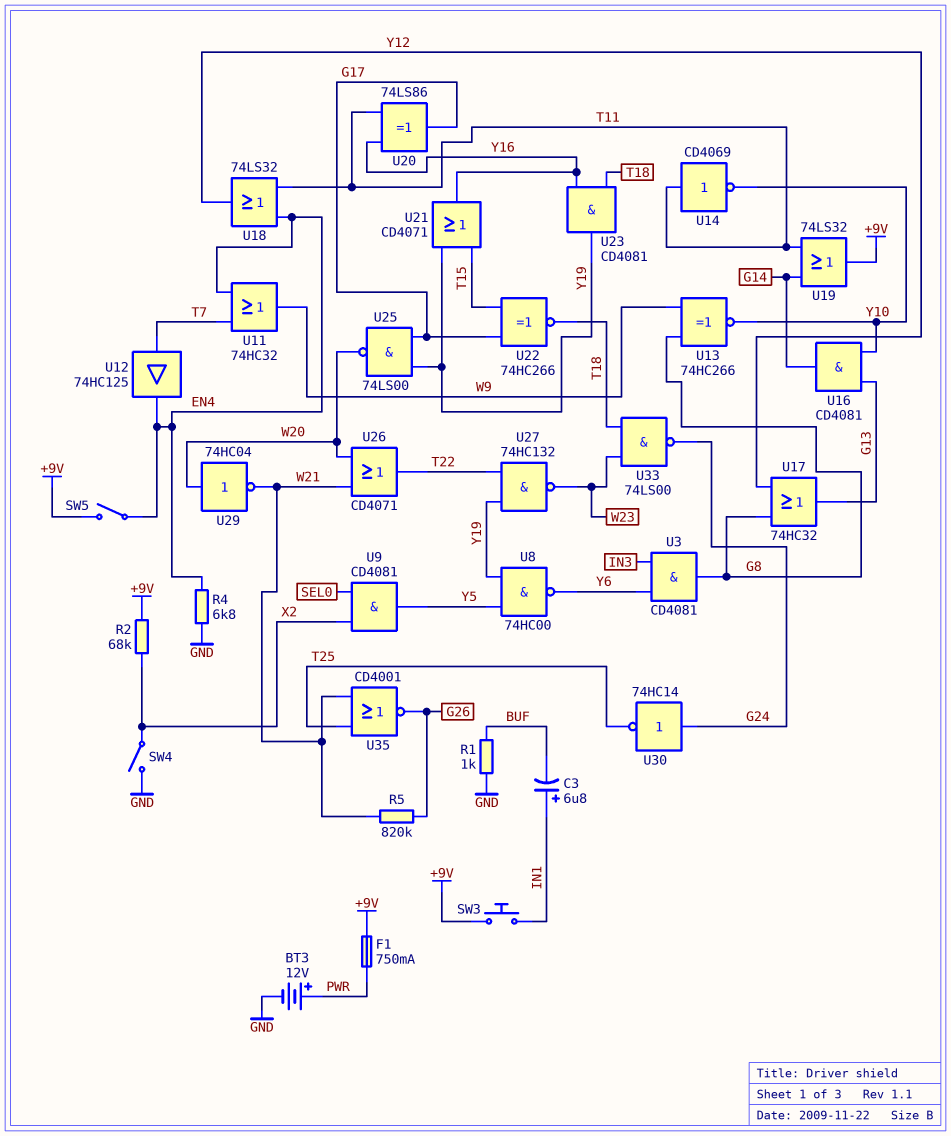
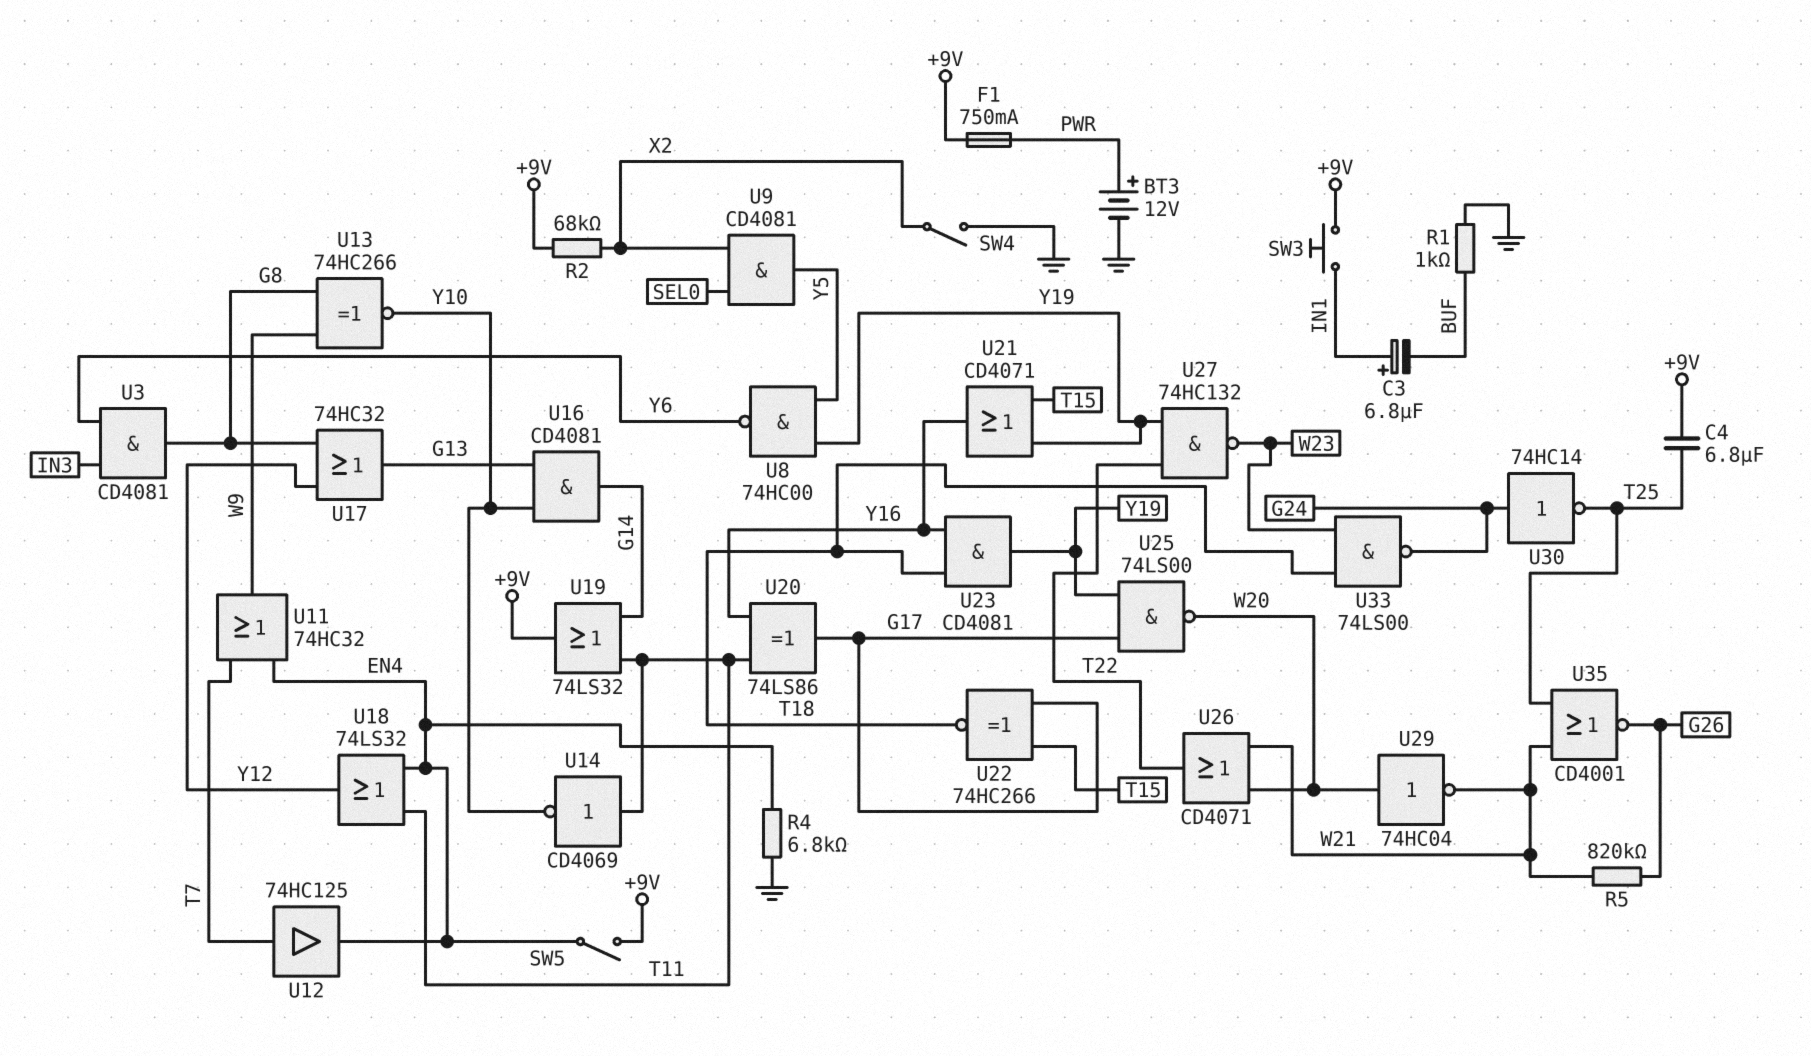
C4: none -> 6.8uF (+9V, T25)

